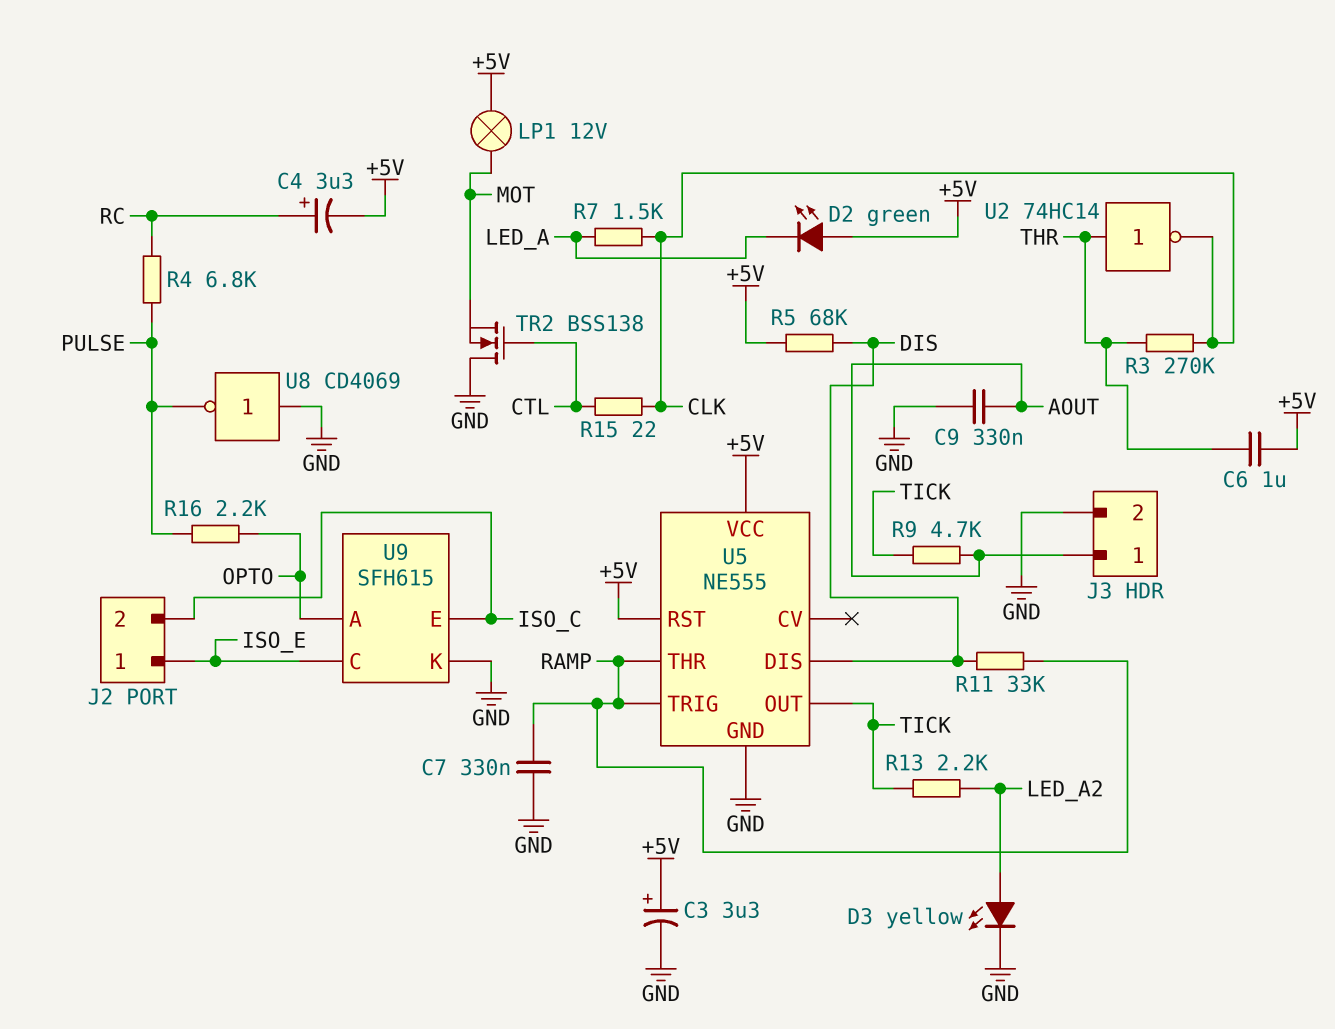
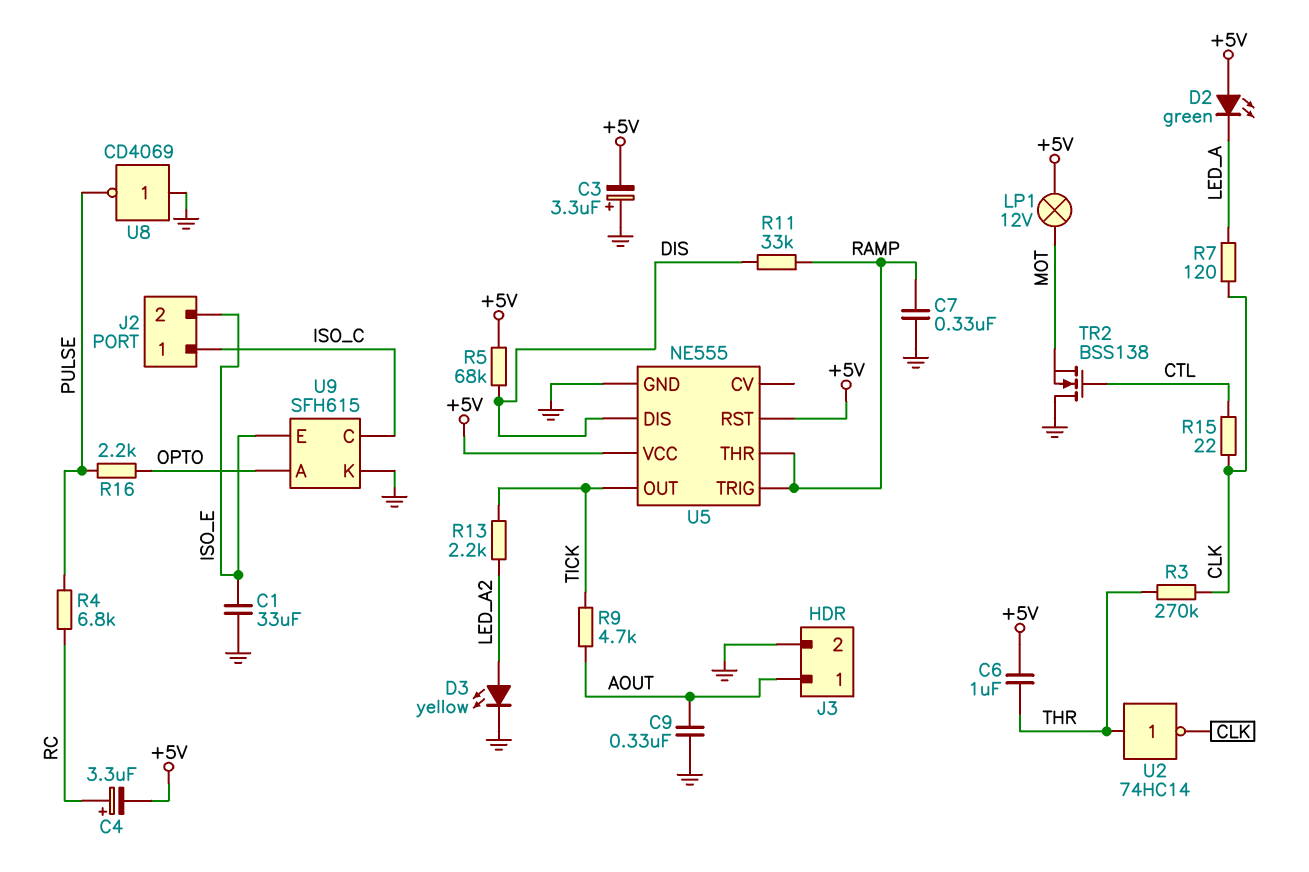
C1: none -> 33uF (GND, ISO_E)
C3: 3.3uF (plus +5V, minus GND) -> 3.3uF (plus GND, minus +5V)
J2 pin 1: ISO_E -> ISO_C
J2 pin 2: ISO_C -> ISO_E
R7: 1.5k (CLK, LED_A) -> 120 (CLK, LED_A)
U9 pin C: ISO_E -> ISO_C
U9 pin E: ISO_C -> ISO_E

